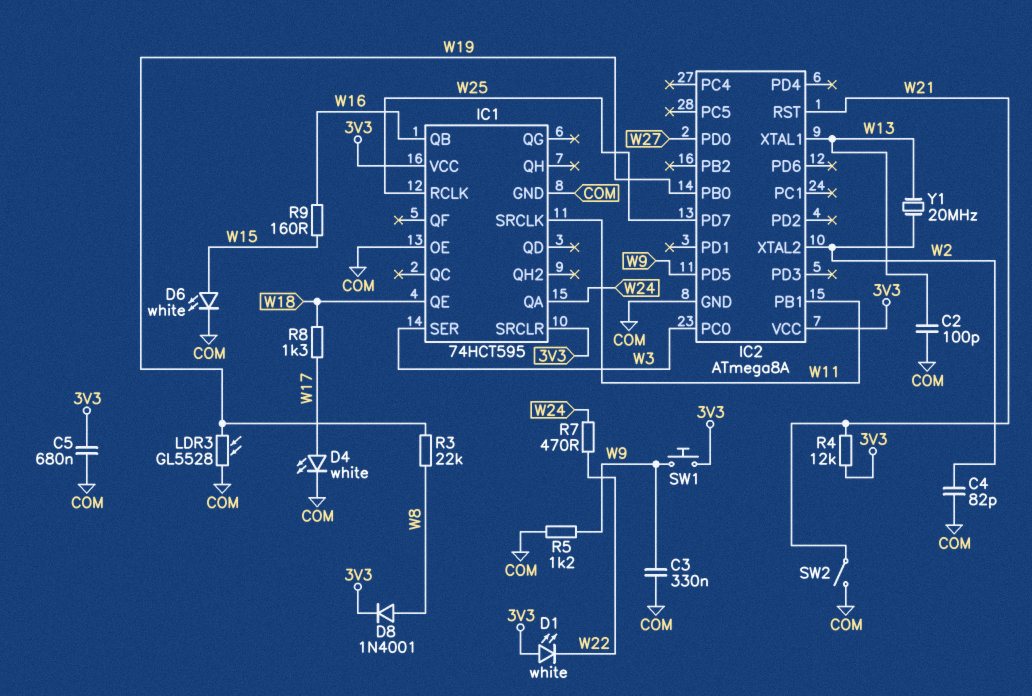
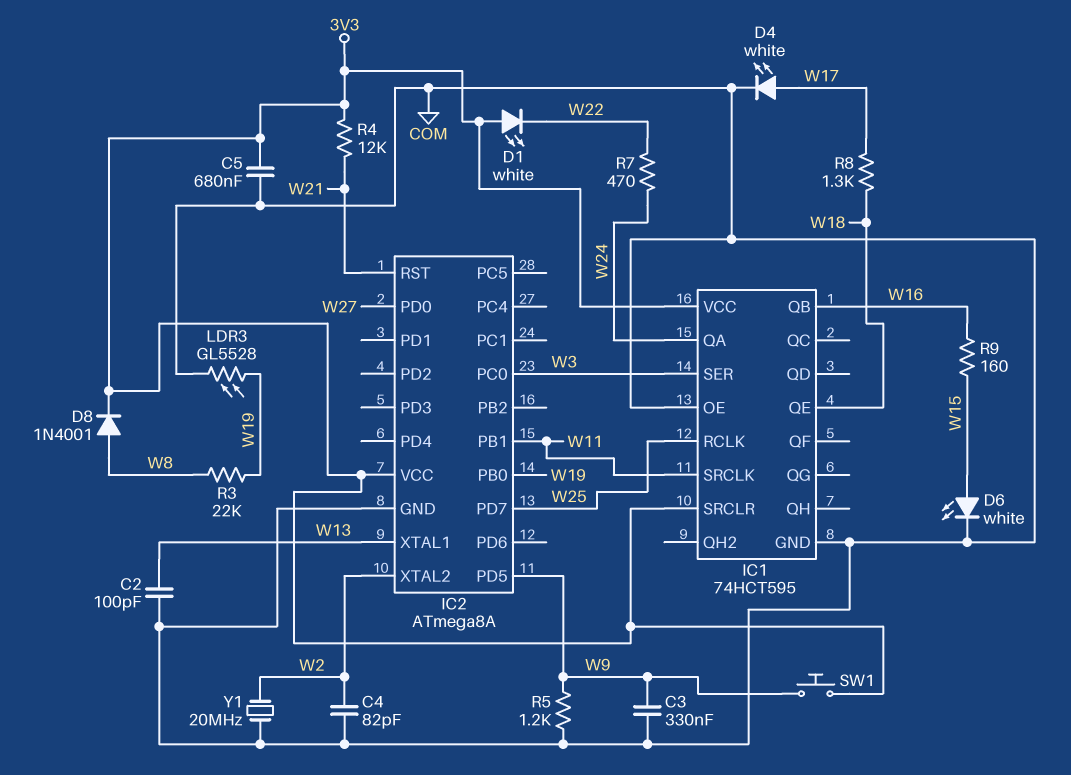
SW2: switch (COM, W21) -> none
Y1: 20MHz (W2, W13) -> 20MHz (COM, W2)

